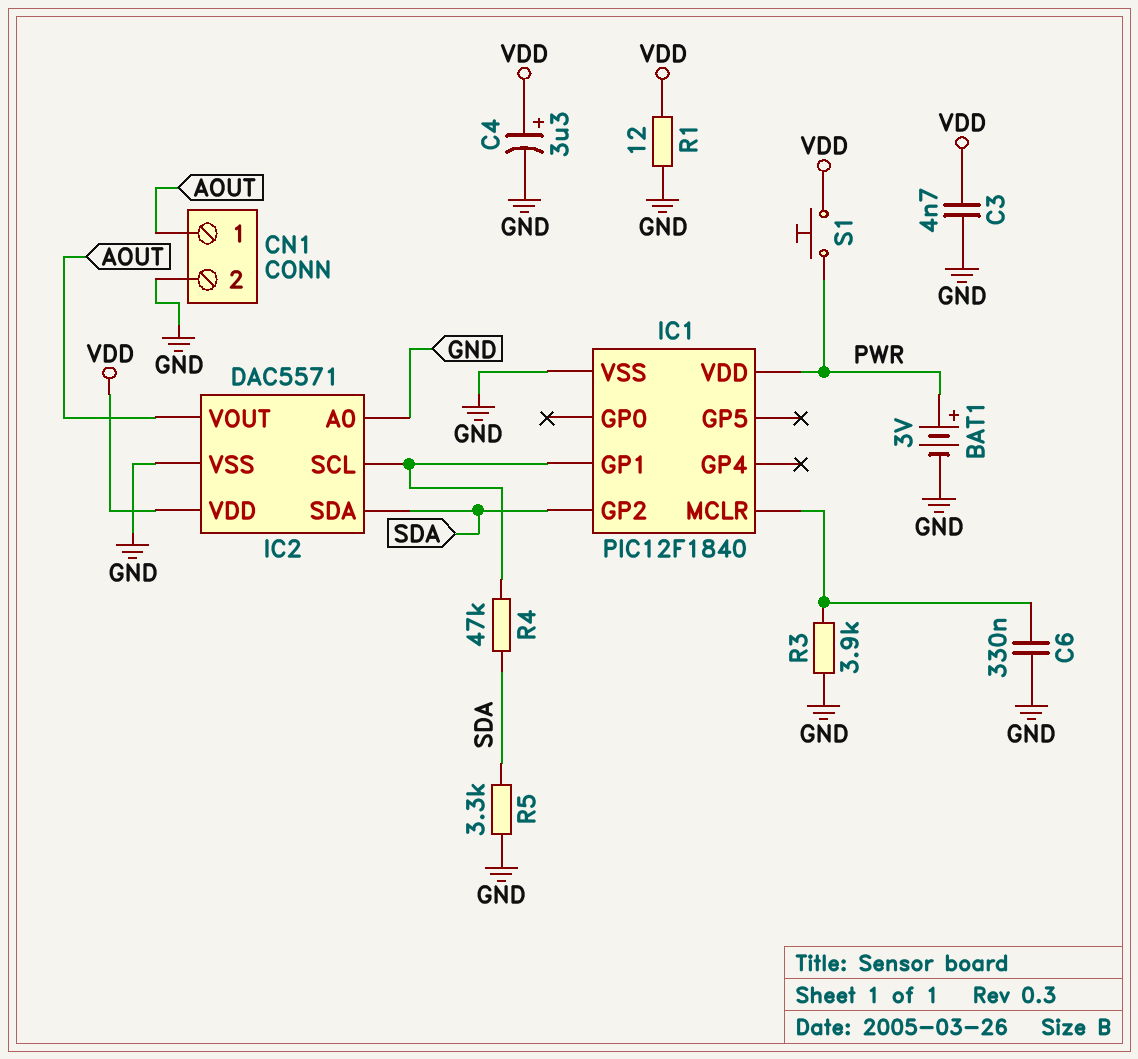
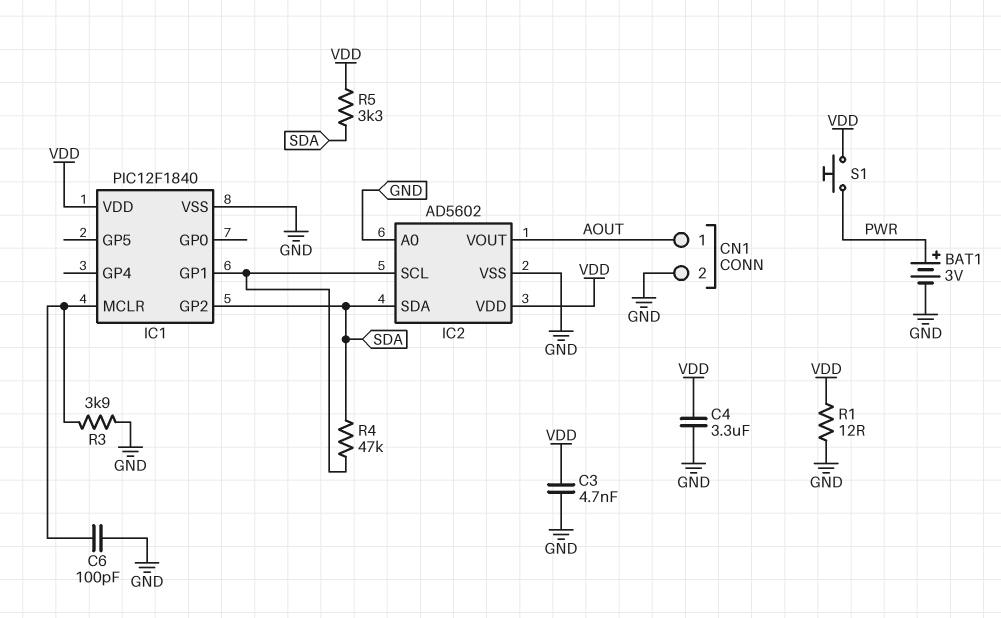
C4: 3.3uF (plus VDD, minus GND) -> 3.3uF (GND, VDD)
C6: 330nF (GND, IC1/MCLR) -> 100pF (GND, IC1/MCLR)
IC1 pin VDD: PWR -> VDD
IC2: DAC5571 -> AD5602
R5: 3.3k (GND, SDA) -> 3.3k (SDA, VDD)

